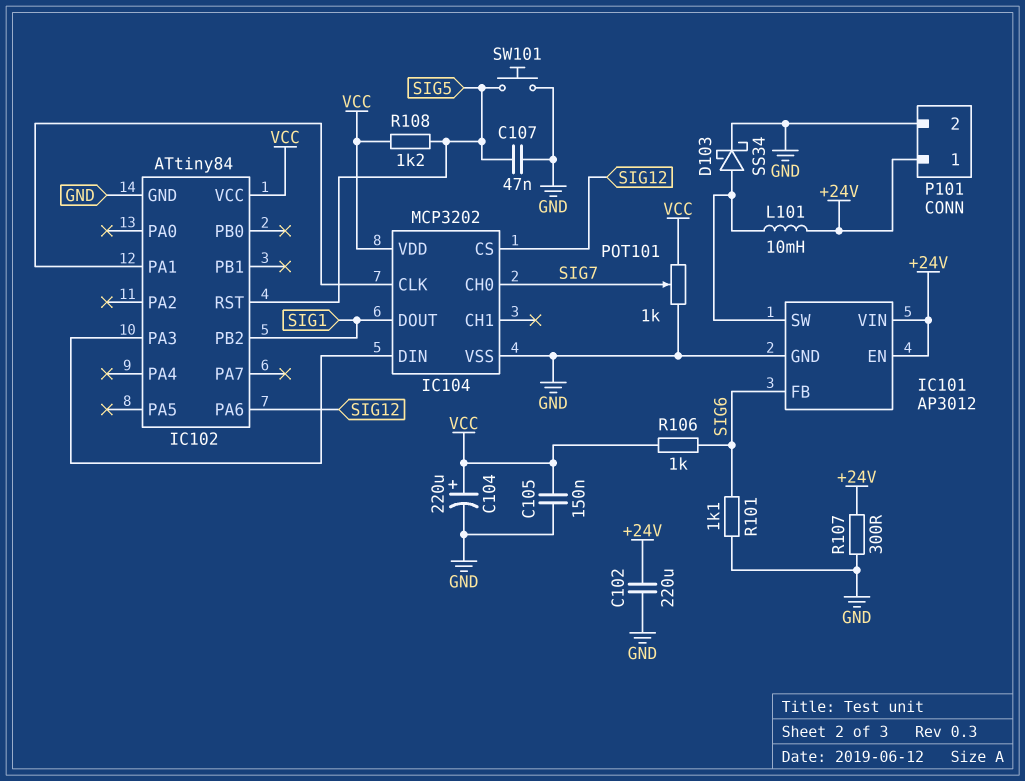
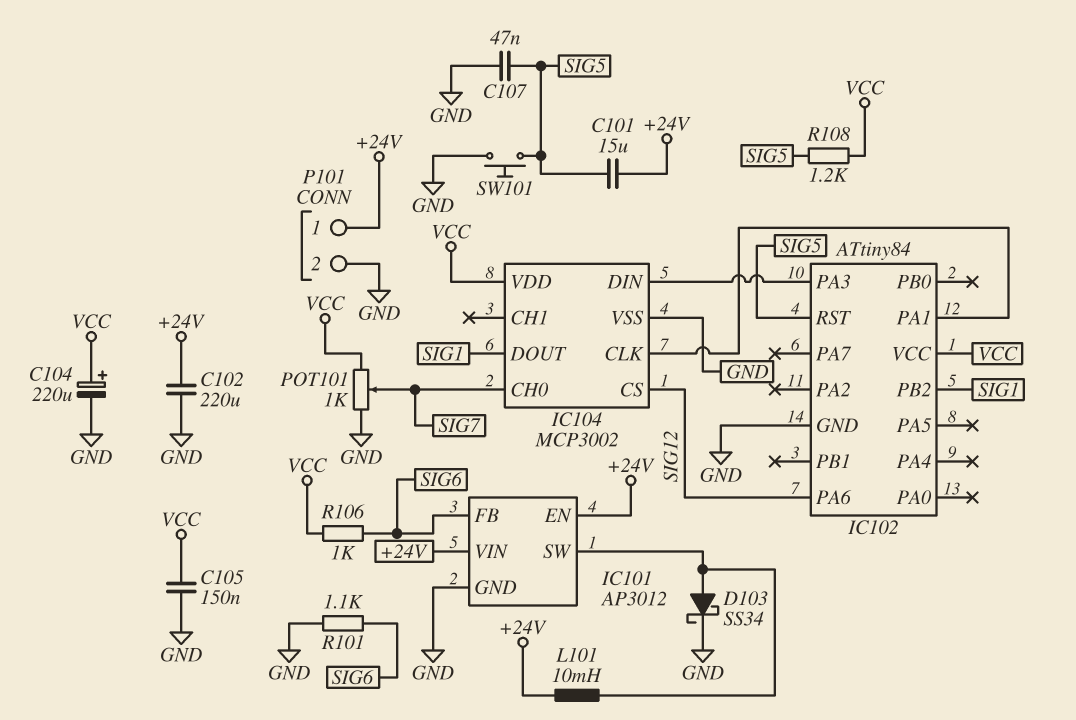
C101: none -> 15uF (+24V, SIG5)
IC104: MCP3202 -> MCP3002
R107: 300 (+24V, GND) -> none

